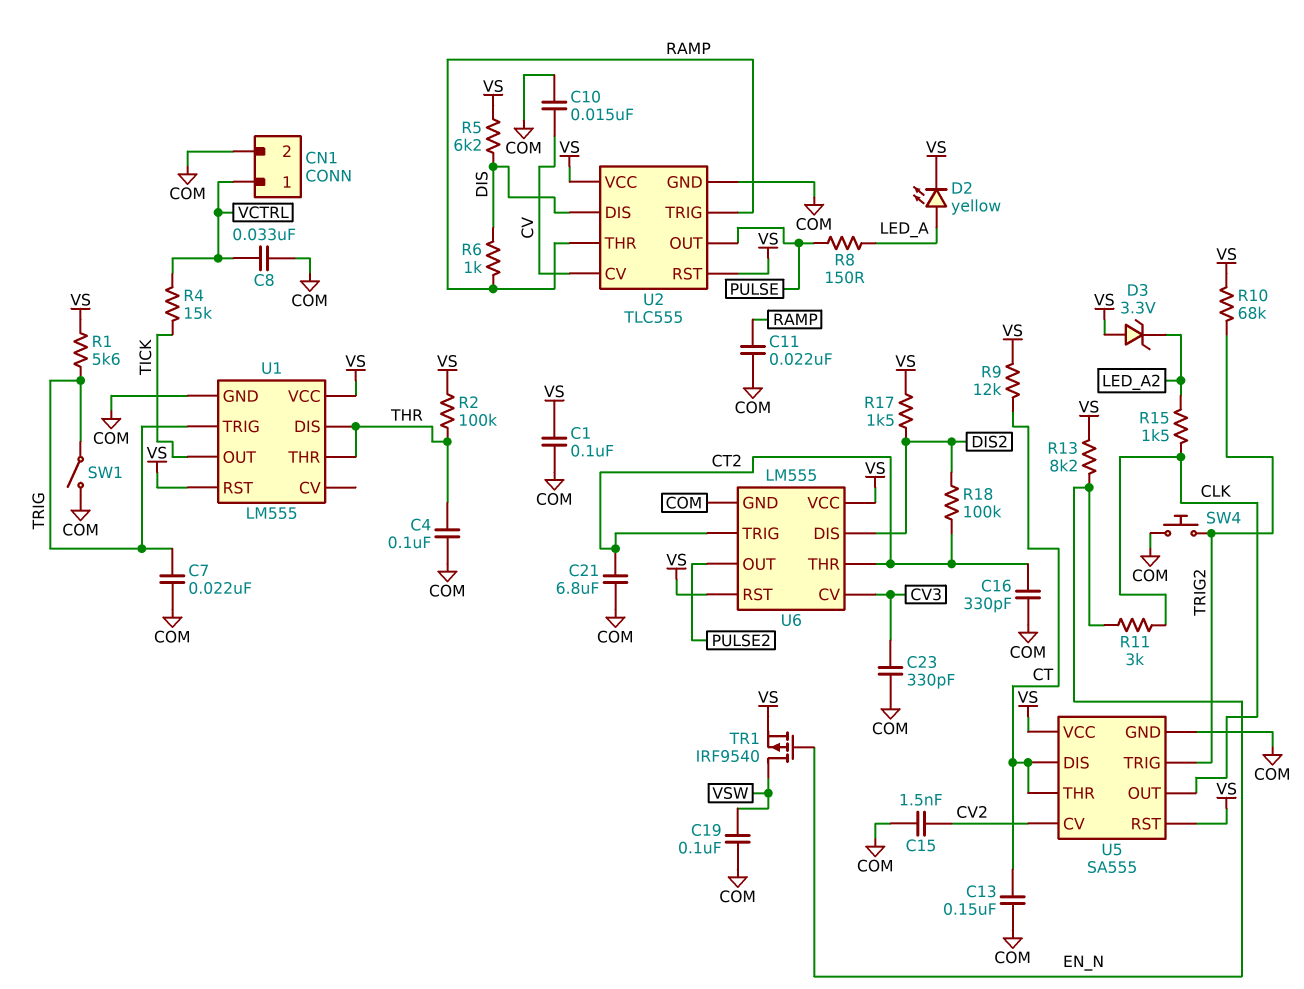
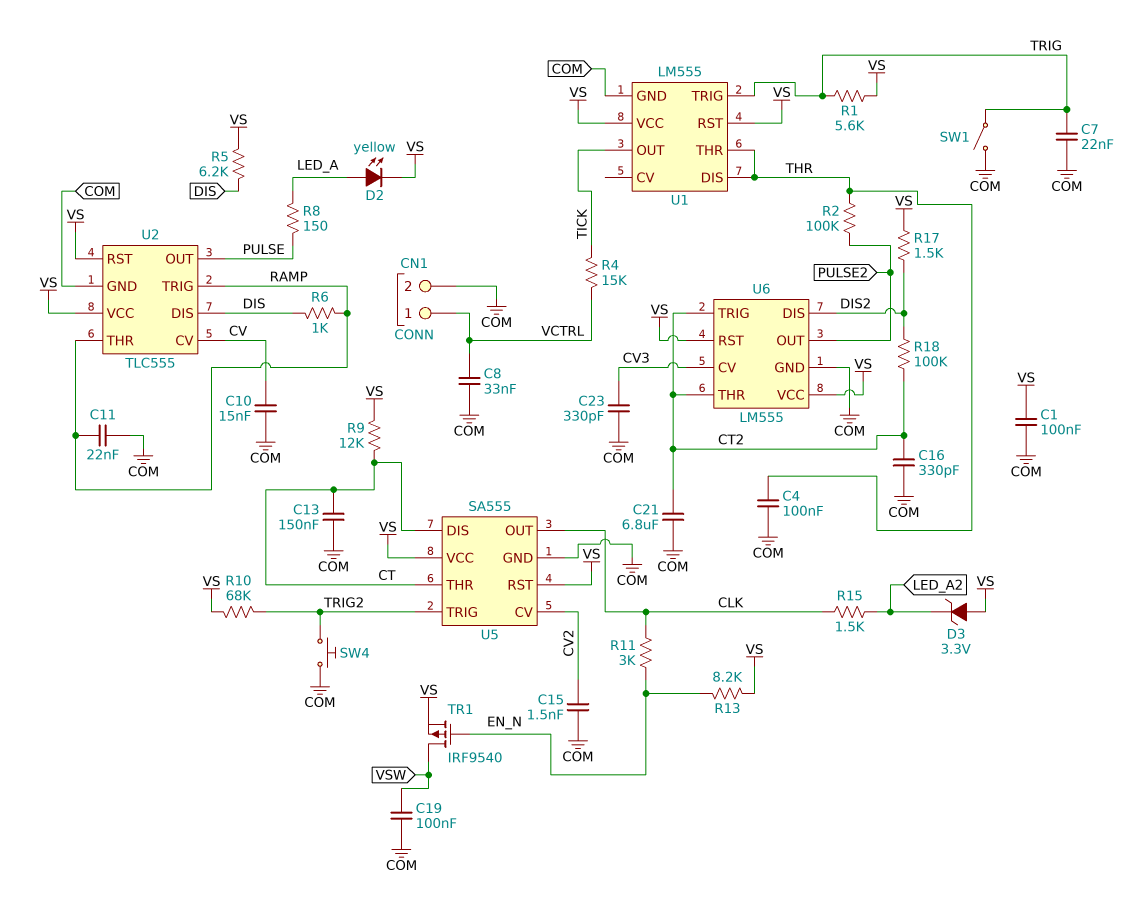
R2: 100k (THR, VS) -> 100k (PULSE2, THR)

